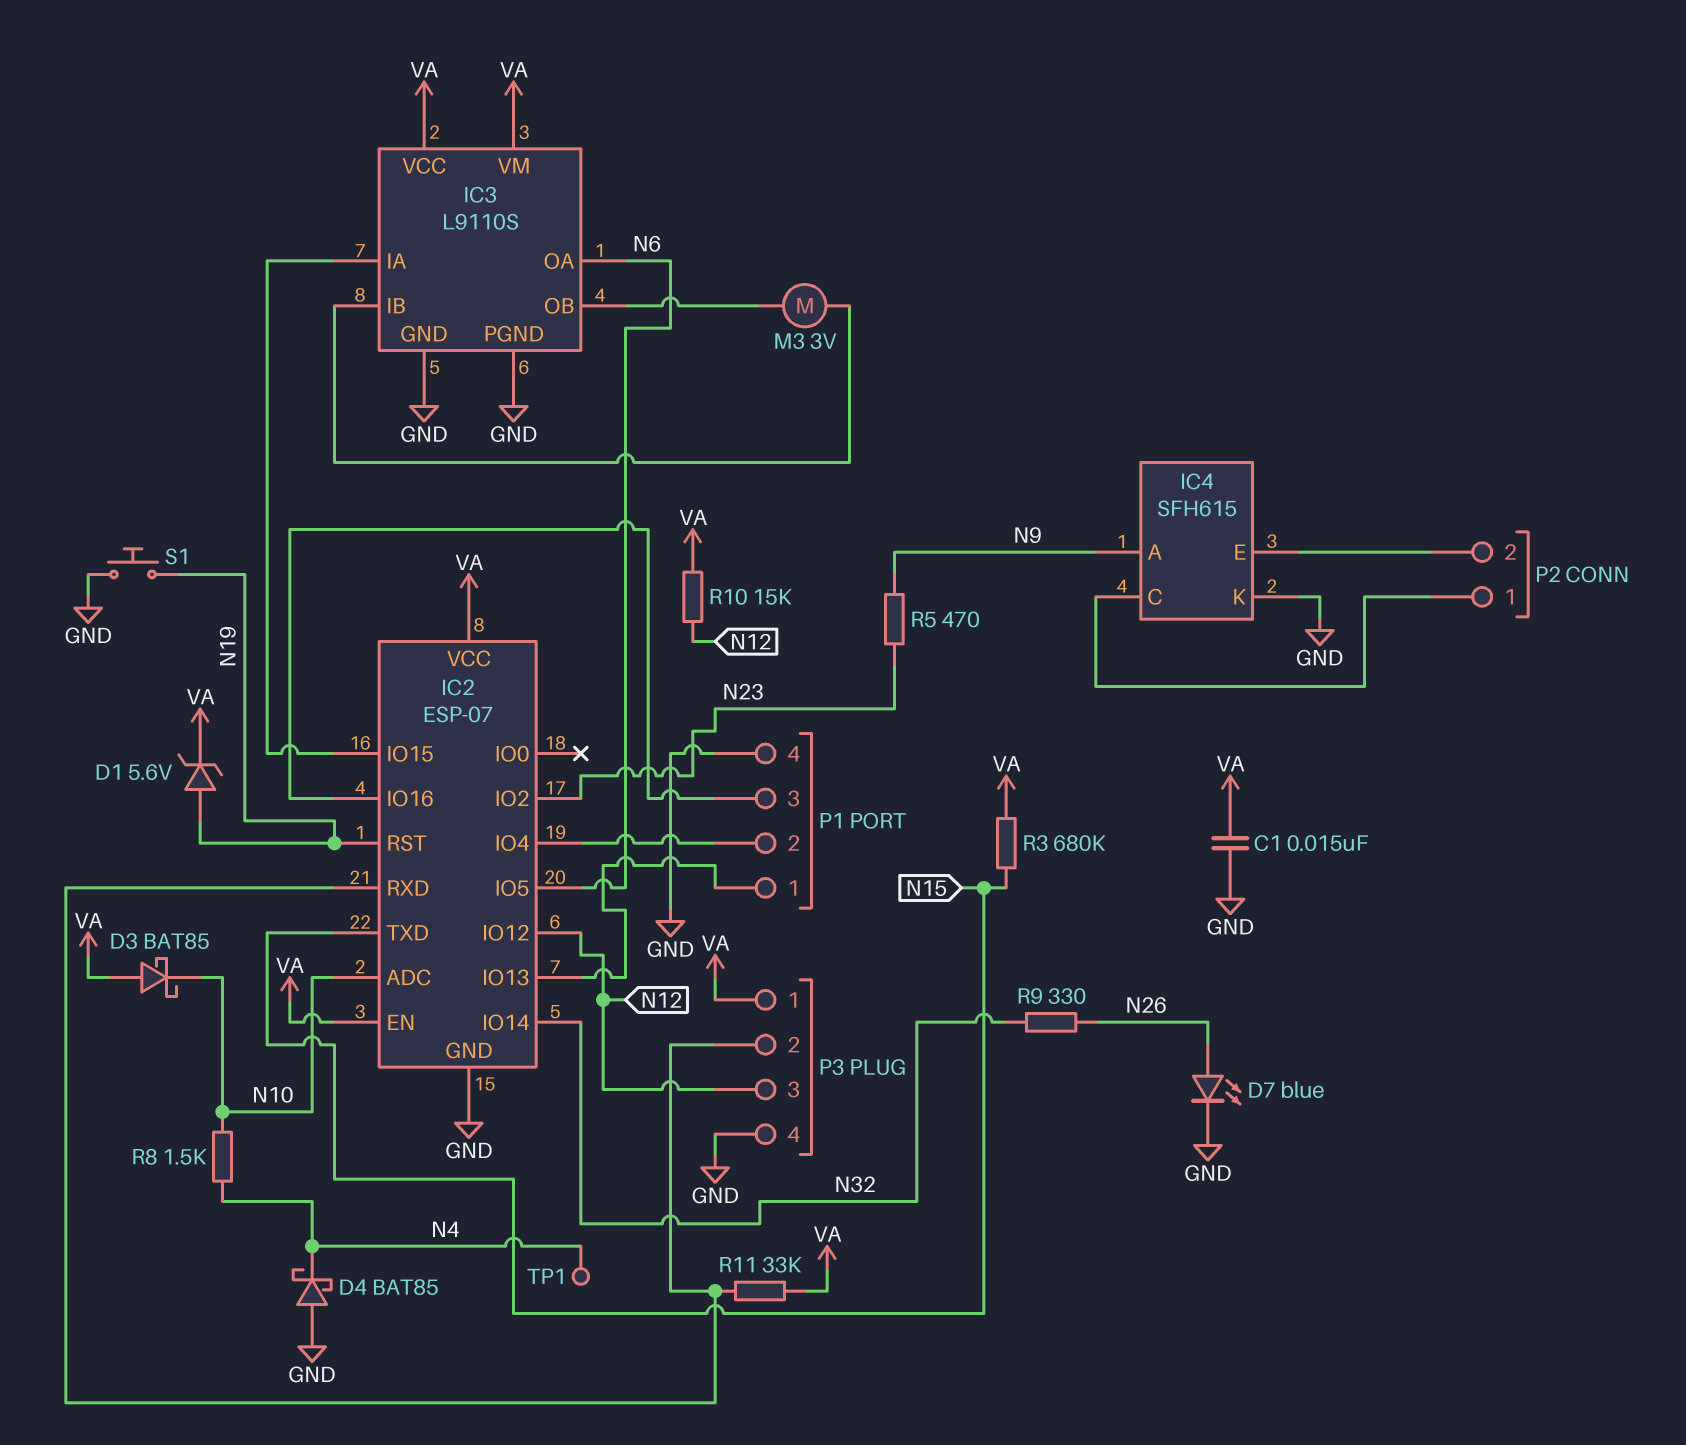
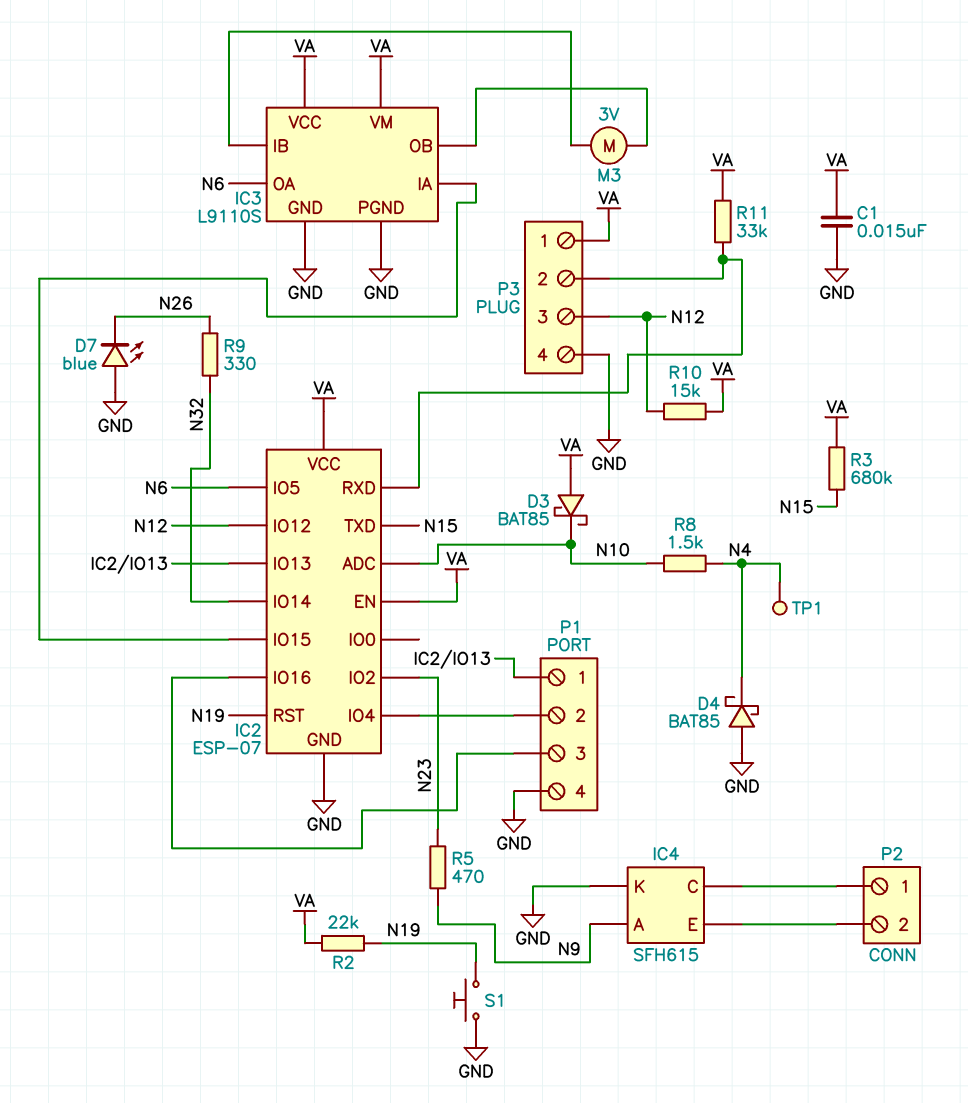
D1: zener 5.6V (A N19, K VA) -> none
D7: LED blue (A N26, K GND) -> LED blue (A GND, K N26)
R2: none -> 22k (N19, VA)

